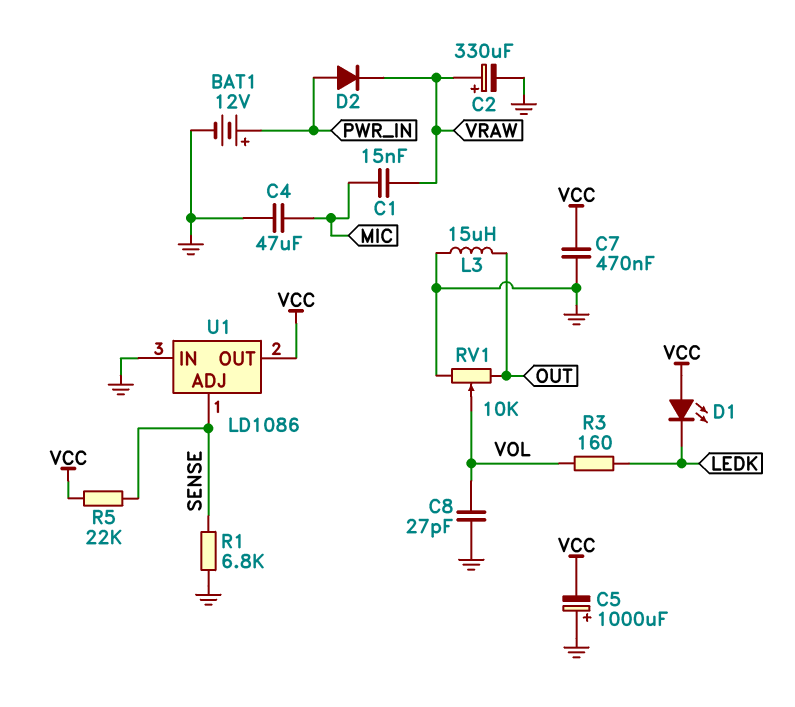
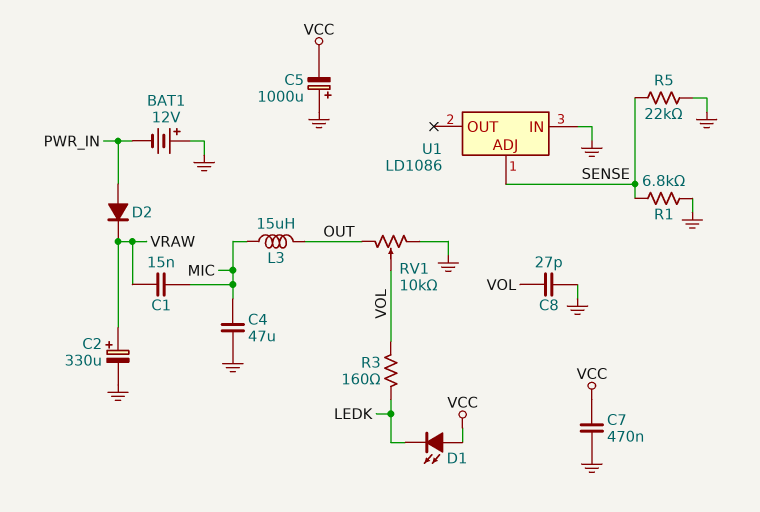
BAT1: 12V (plus PWR_IN, minus GND) -> 12V (plus GND, minus PWR_IN)
L3: 15uH (GND, OUT) -> 15uH (MIC, OUT)
R5: 22k (SENSE, VCC) -> 22k (GND, SENSE)
U1 pin OUT: VCC -> none

